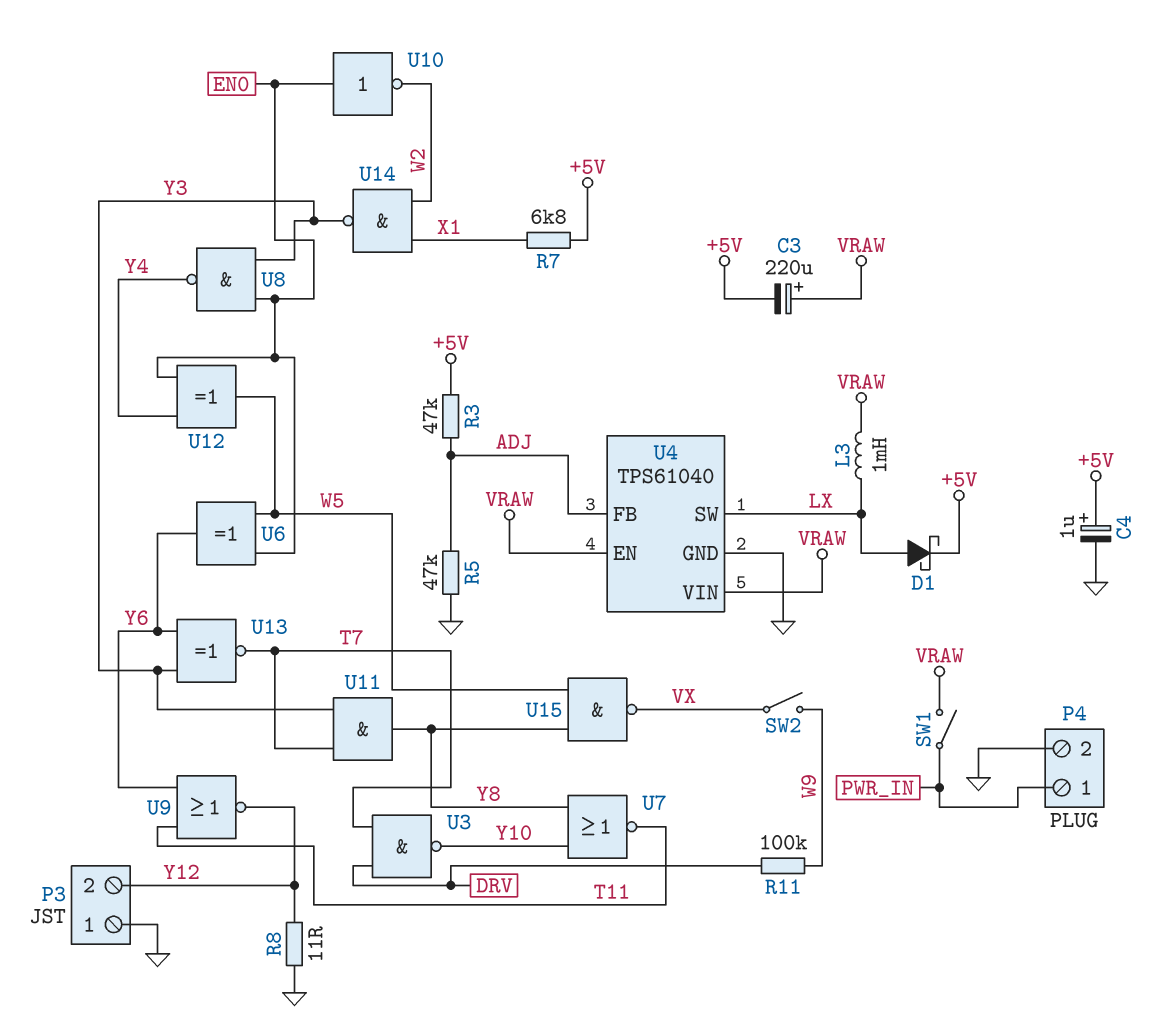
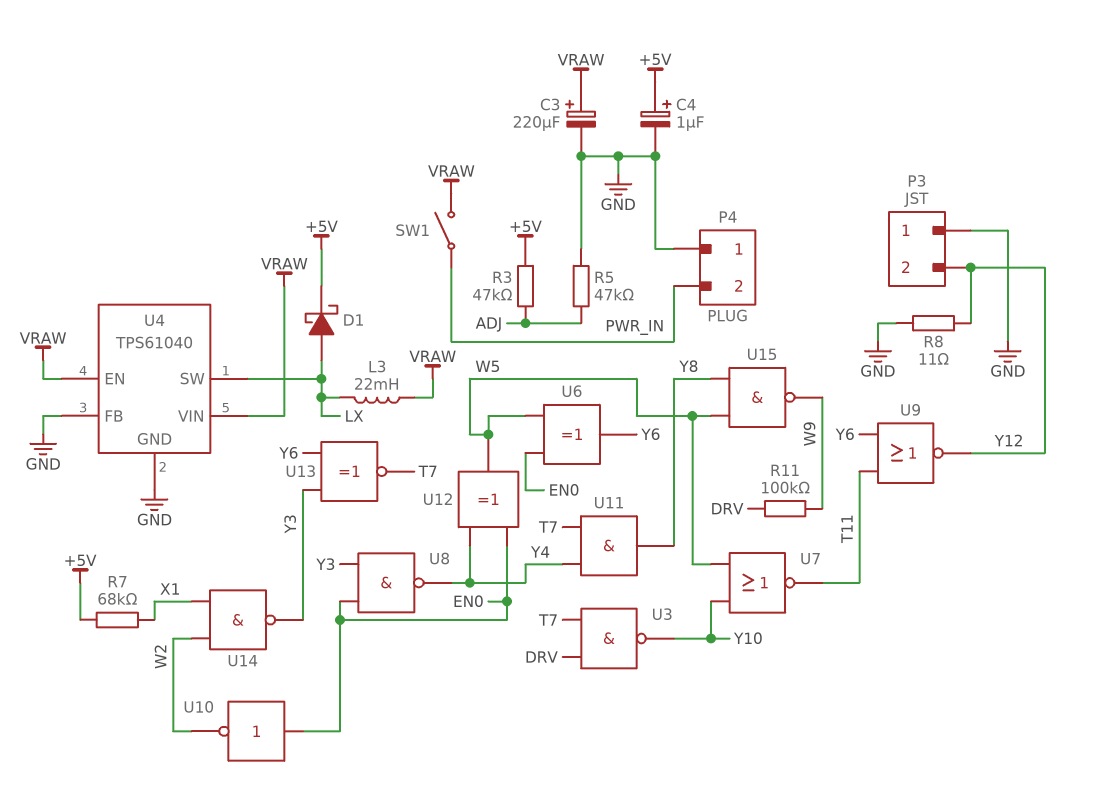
C3: 220uF (plus VRAW, minus +5V) -> 220uF (plus VRAW, minus GND)
L3: 1mH (LX, VRAW) -> 22mH (LX, VRAW)
P4 pin 1: PWR_IN -> GND
P4 pin 2: GND -> PWR_IN
R7: 6.8k (+5V, X1) -> 68k (+5V, X1)
SW2: switch (VX, W9) -> none
U4 pin FB: ADJ -> GND
U7: NOR (in Y8, in Y10, out T11) -> NOR (in W5, in Y10, out T11)
U11: AND (in T7, in Y3, out Y8) -> AND (in T7, in Y4, out Y8)
U15: NAND (in W5, in Y8, out VX) -> NAND (in W5, in Y8, out W9)

